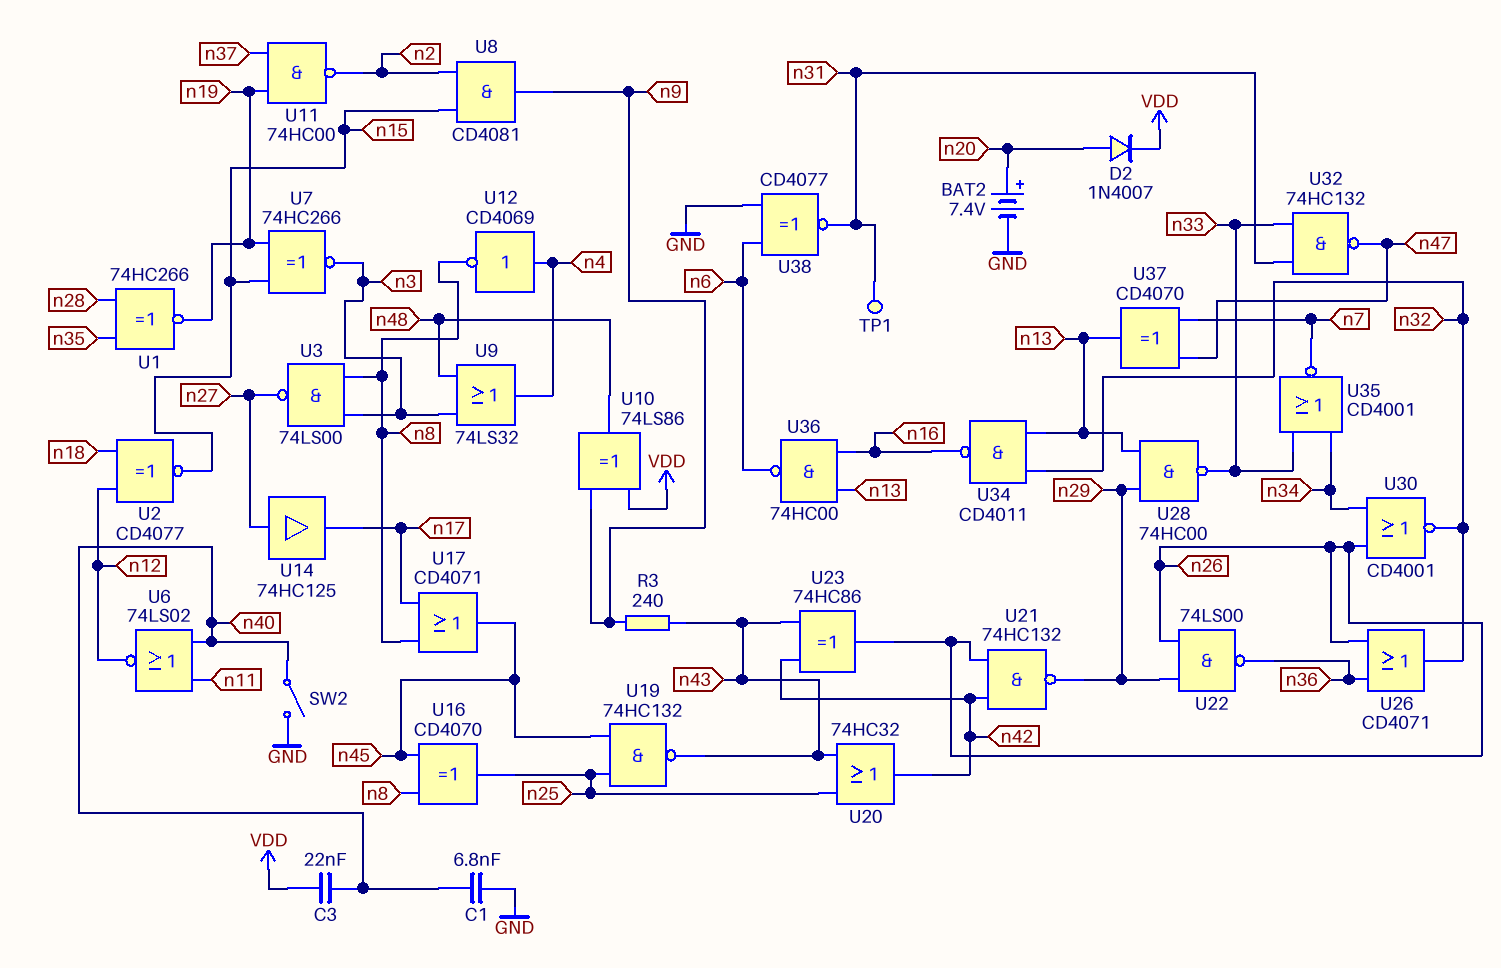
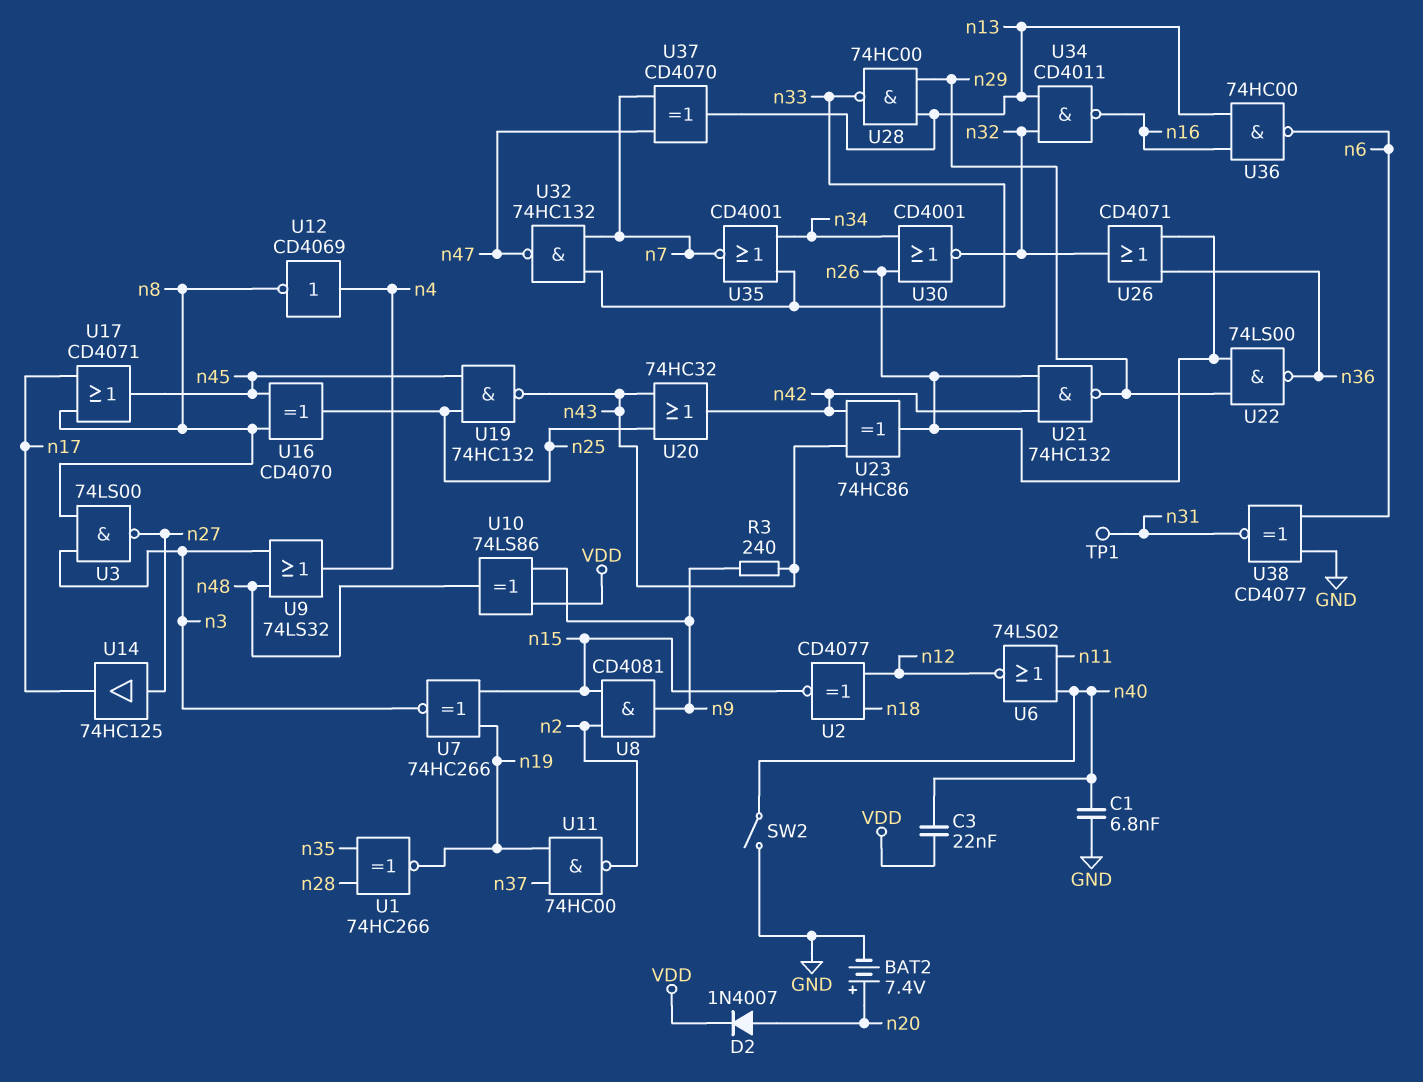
U32: NAND 74HC132 (in n31, in n33, out n47) -> NAND 74HC132 (in n7, in n33, out n47)

